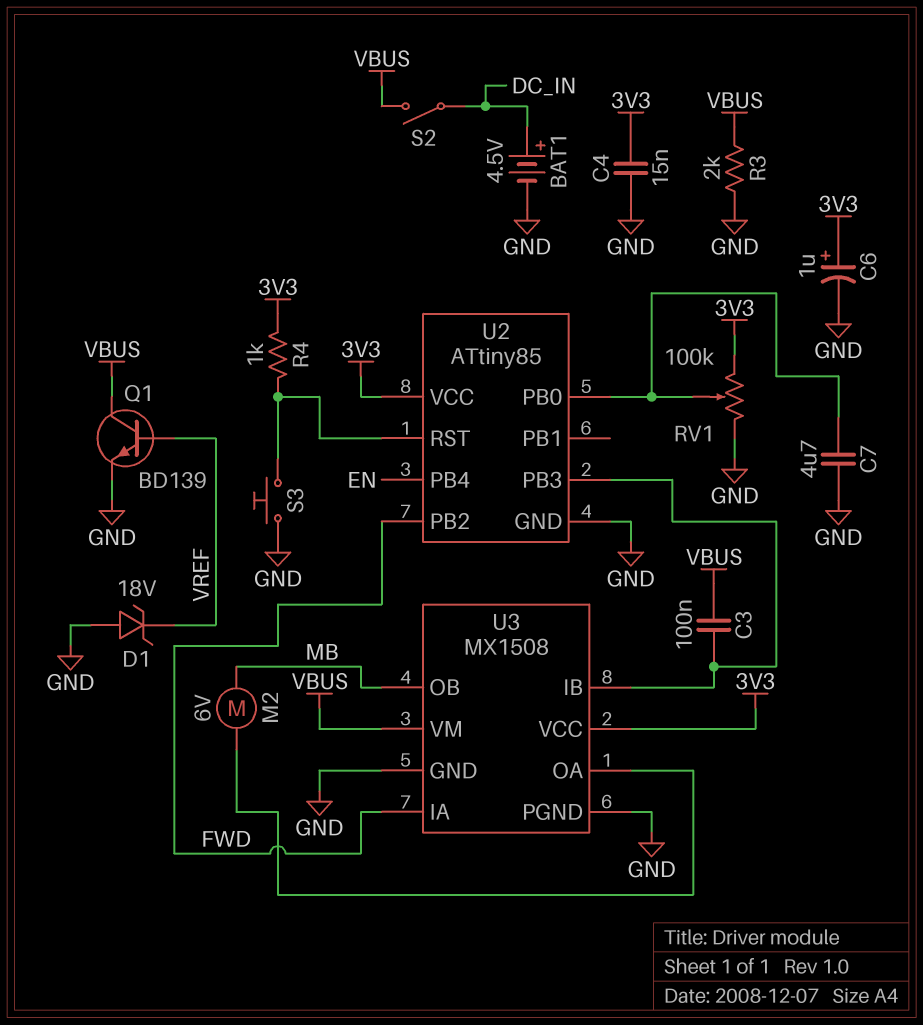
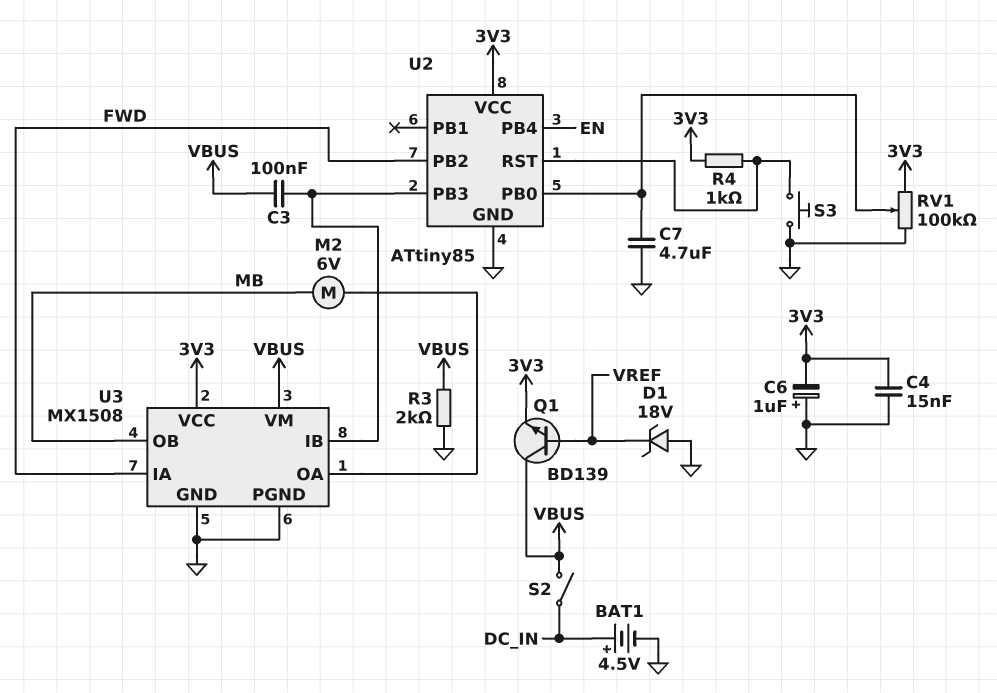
C6: 1uF (plus 3V3, minus GND) -> 1uF (plus GND, minus 3V3)
Q1: NPN BD139 (B VREF, C VBUS, E GND) -> NPN BD139 (B VREF, C VBUS, E 3V3)

